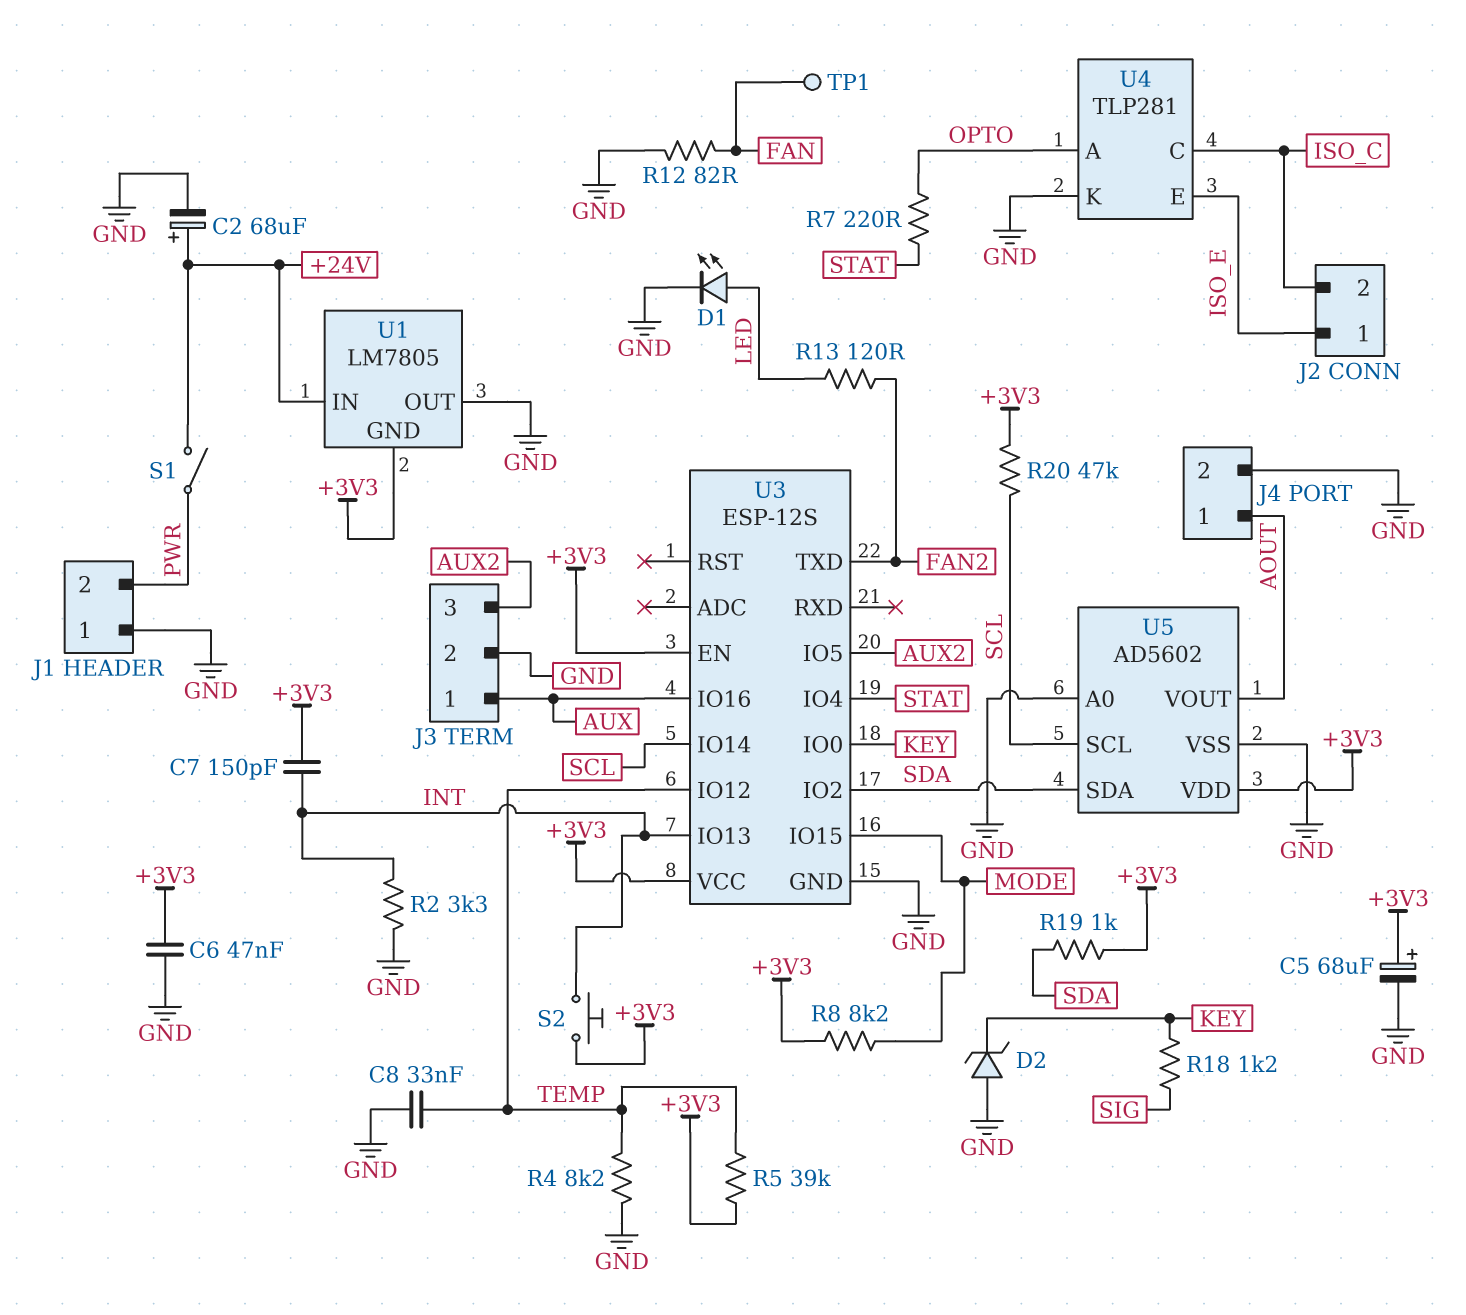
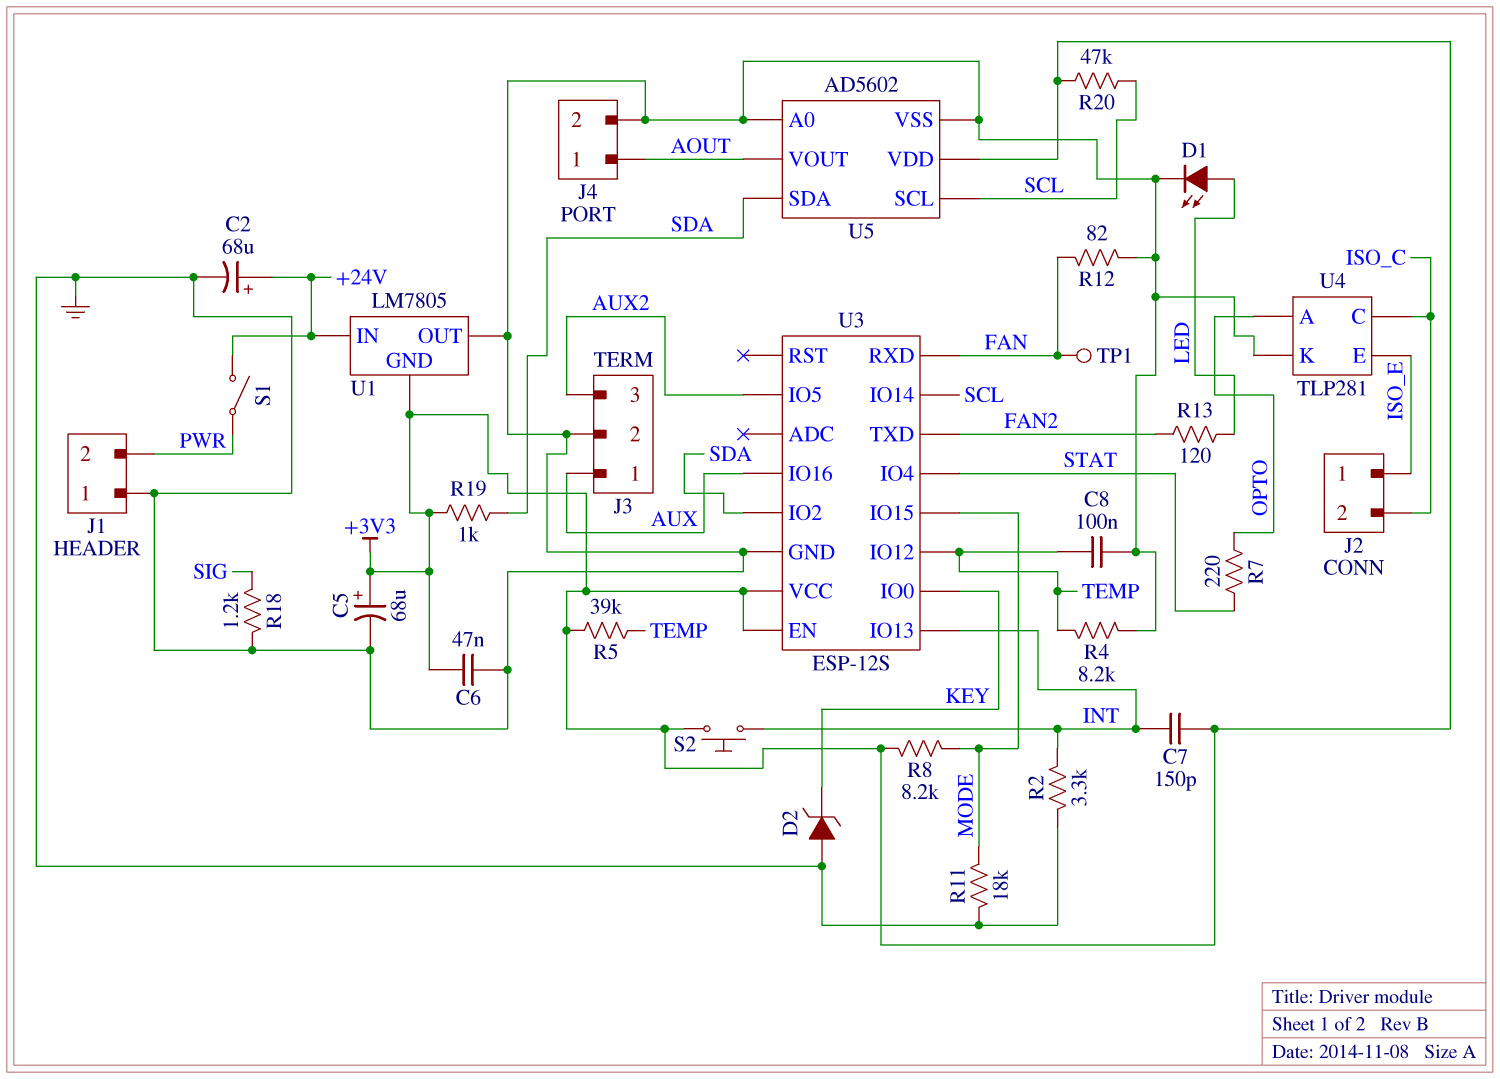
C8: 33nF (GND, TEMP) -> 100nF (GND, TEMP)
R11: none -> 18k (GND, MODE)
R18: 1.2k (KEY, SIG) -> 1.2k (GND, SIG)
U3 pin RXD: none -> FAN

